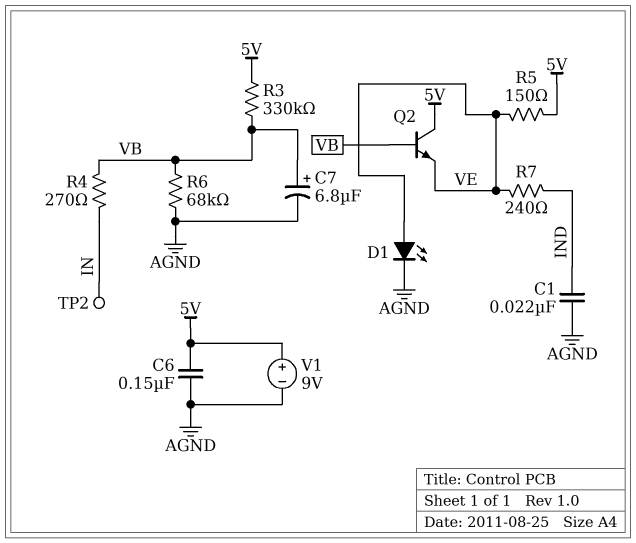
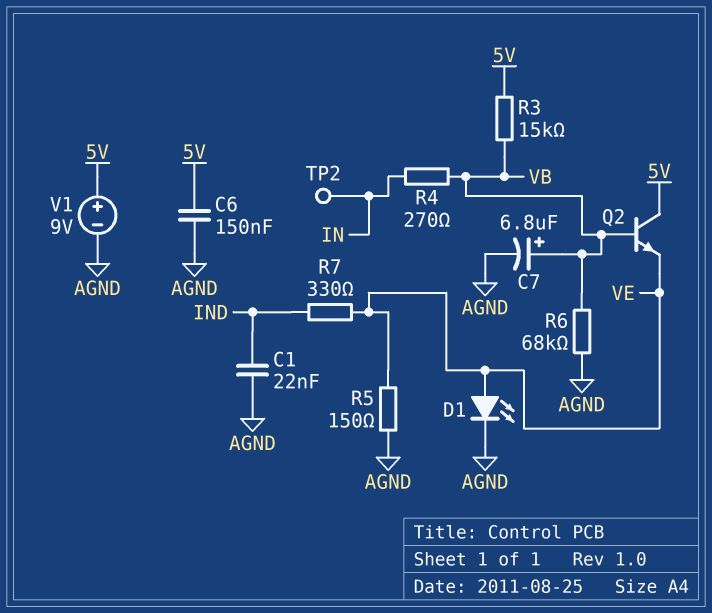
R3: 330k (5V, VB) -> 15k (5V, VB)
R5: 150 (5V, VE) -> 150 (AGND, VE)
R7: 240 (IND, VE) -> 330 (IND, VE)

